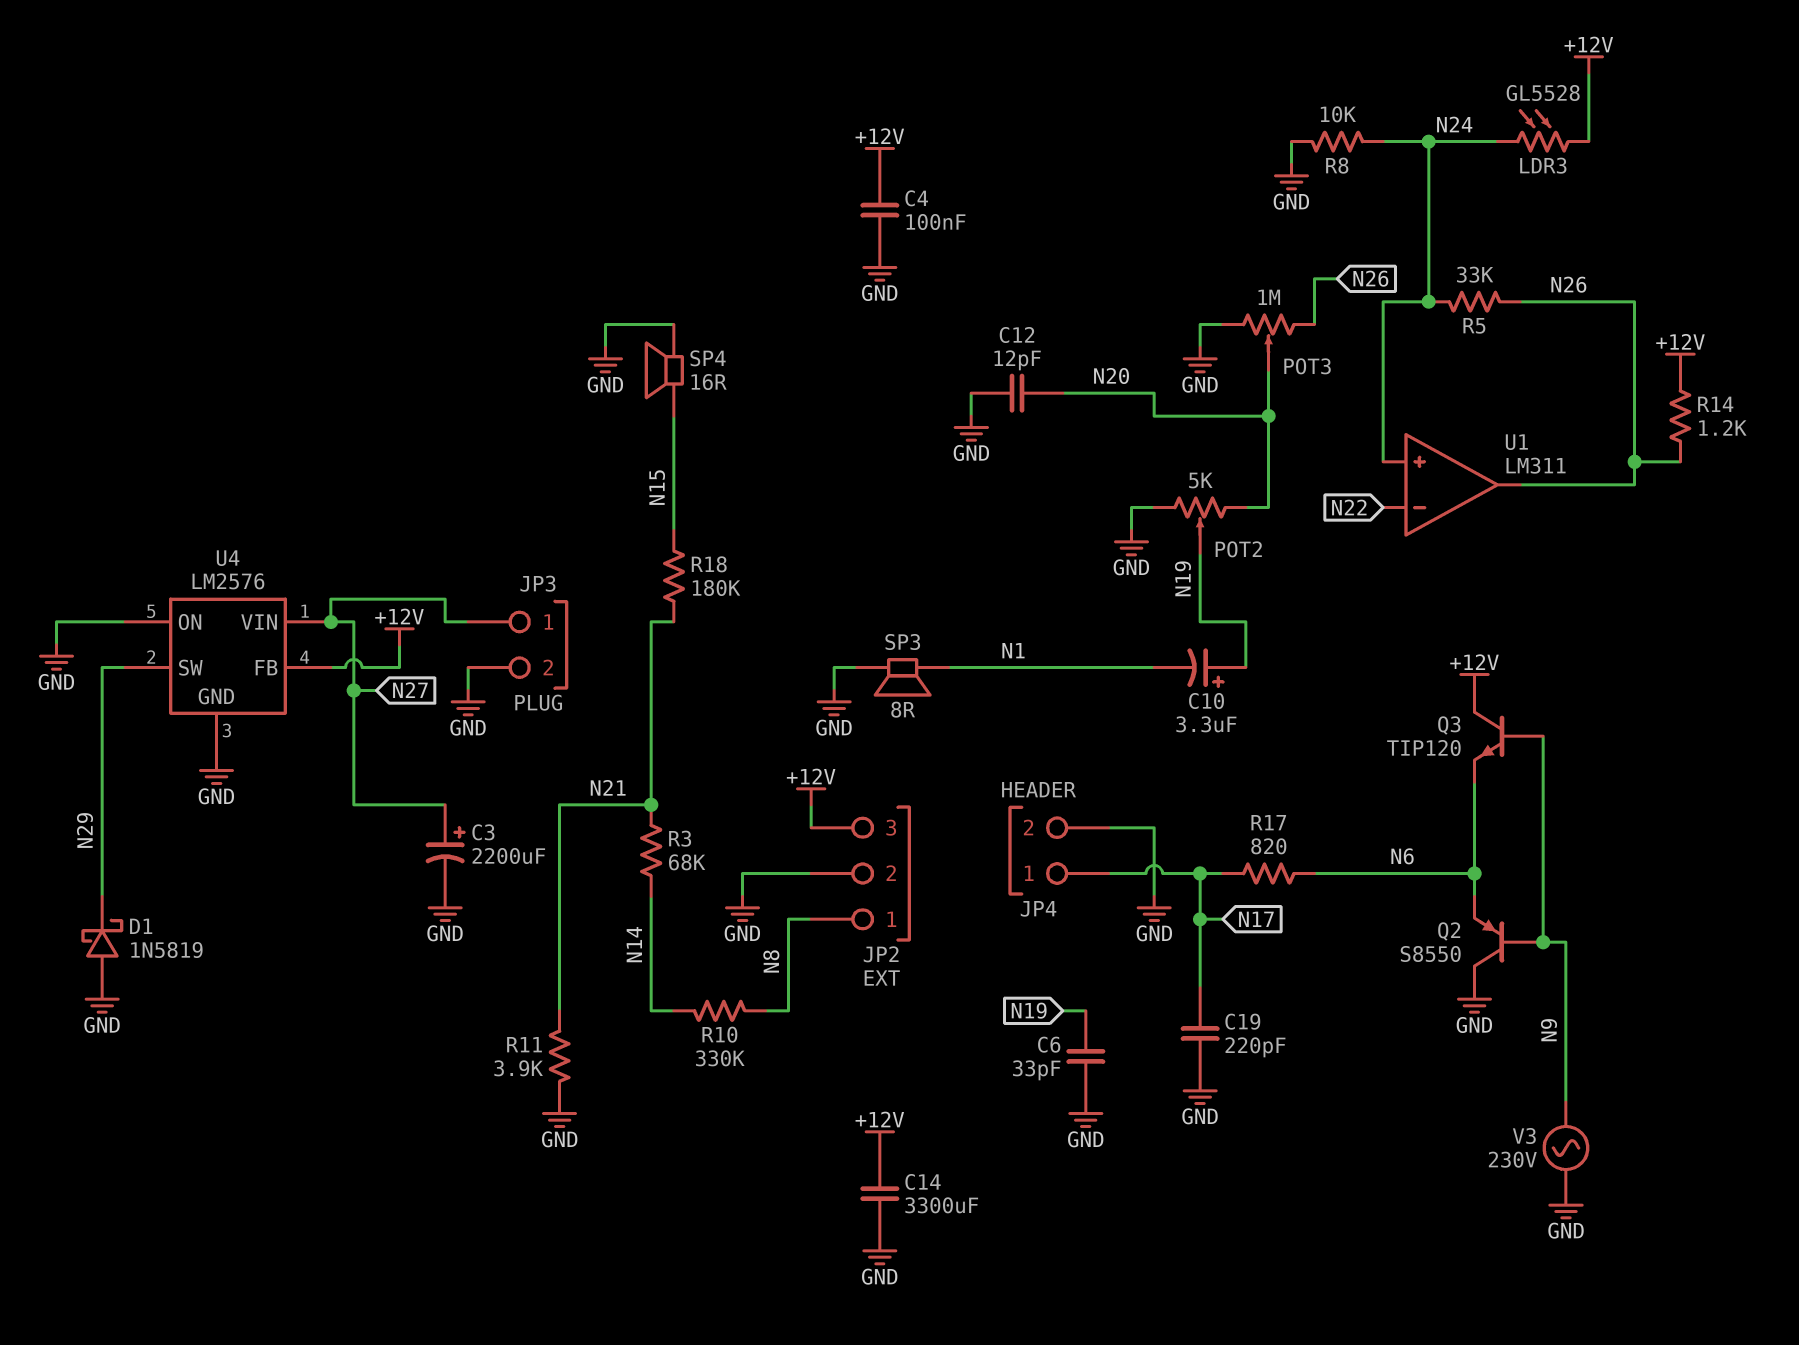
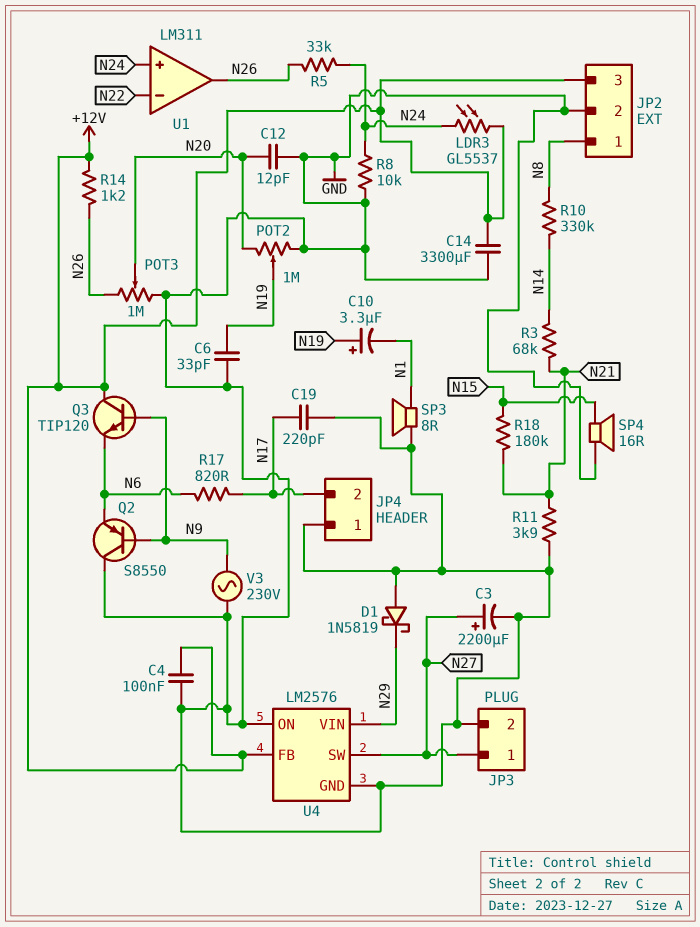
JP4 pin 1: N17 -> GND
JP4 pin 2: GND -> N17
LDR3: GL5528 (+12V, N24) -> GL5537 (+12V, N24)
POT2: 5k (GND, N20, wiper N19) -> 1M (GND, N20, wiper N19)
U4 pin SW: N29 -> N27
U4 pin VIN: N27 -> N29

